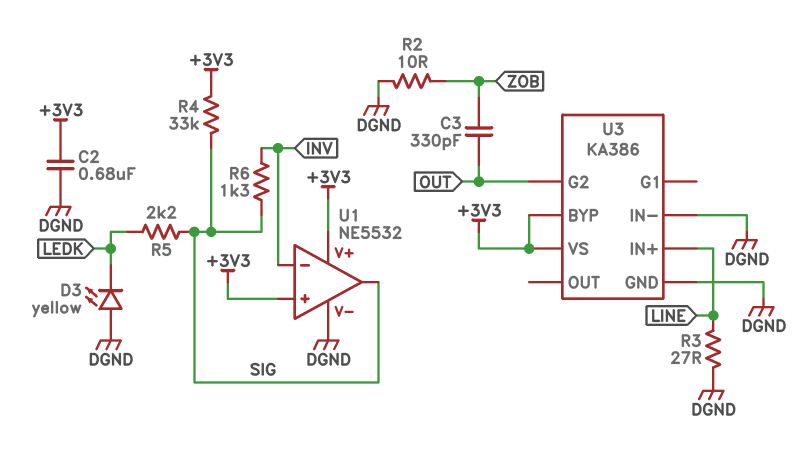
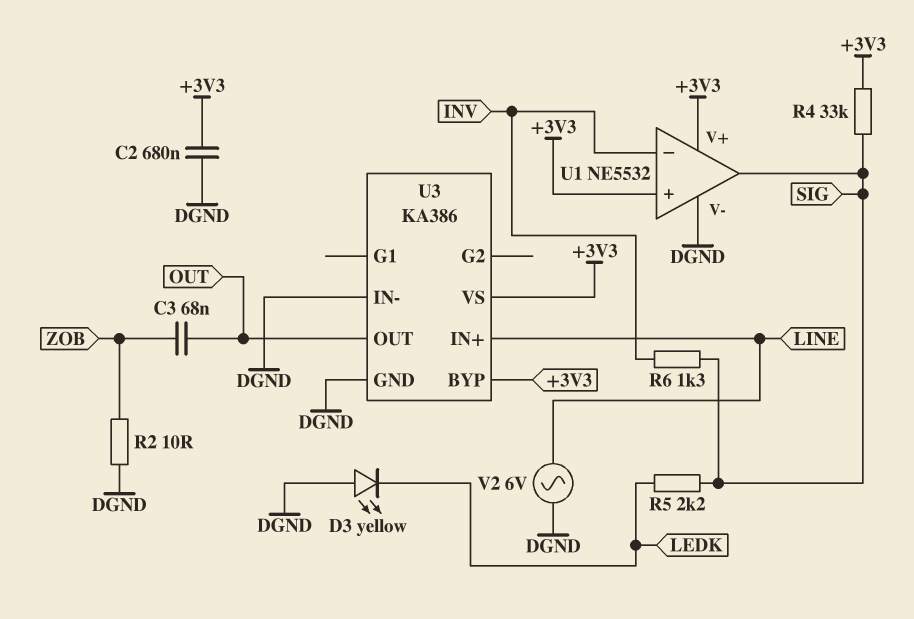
C3: 330pF (OUT, ZOB) -> 68nF (OUT, ZOB)
R3: 27 (DGND, LINE) -> none
U3 pin G2: OUT -> none
U3 pin OUT: none -> OUT
V2: none -> AC 6V (DGND, LINE)

